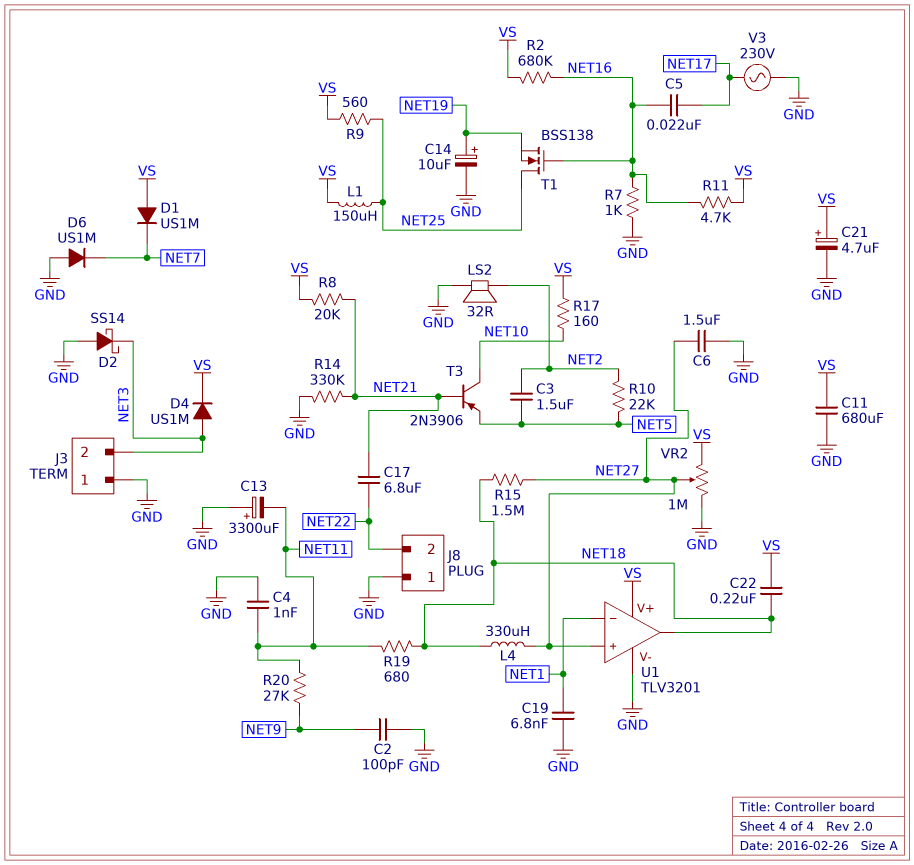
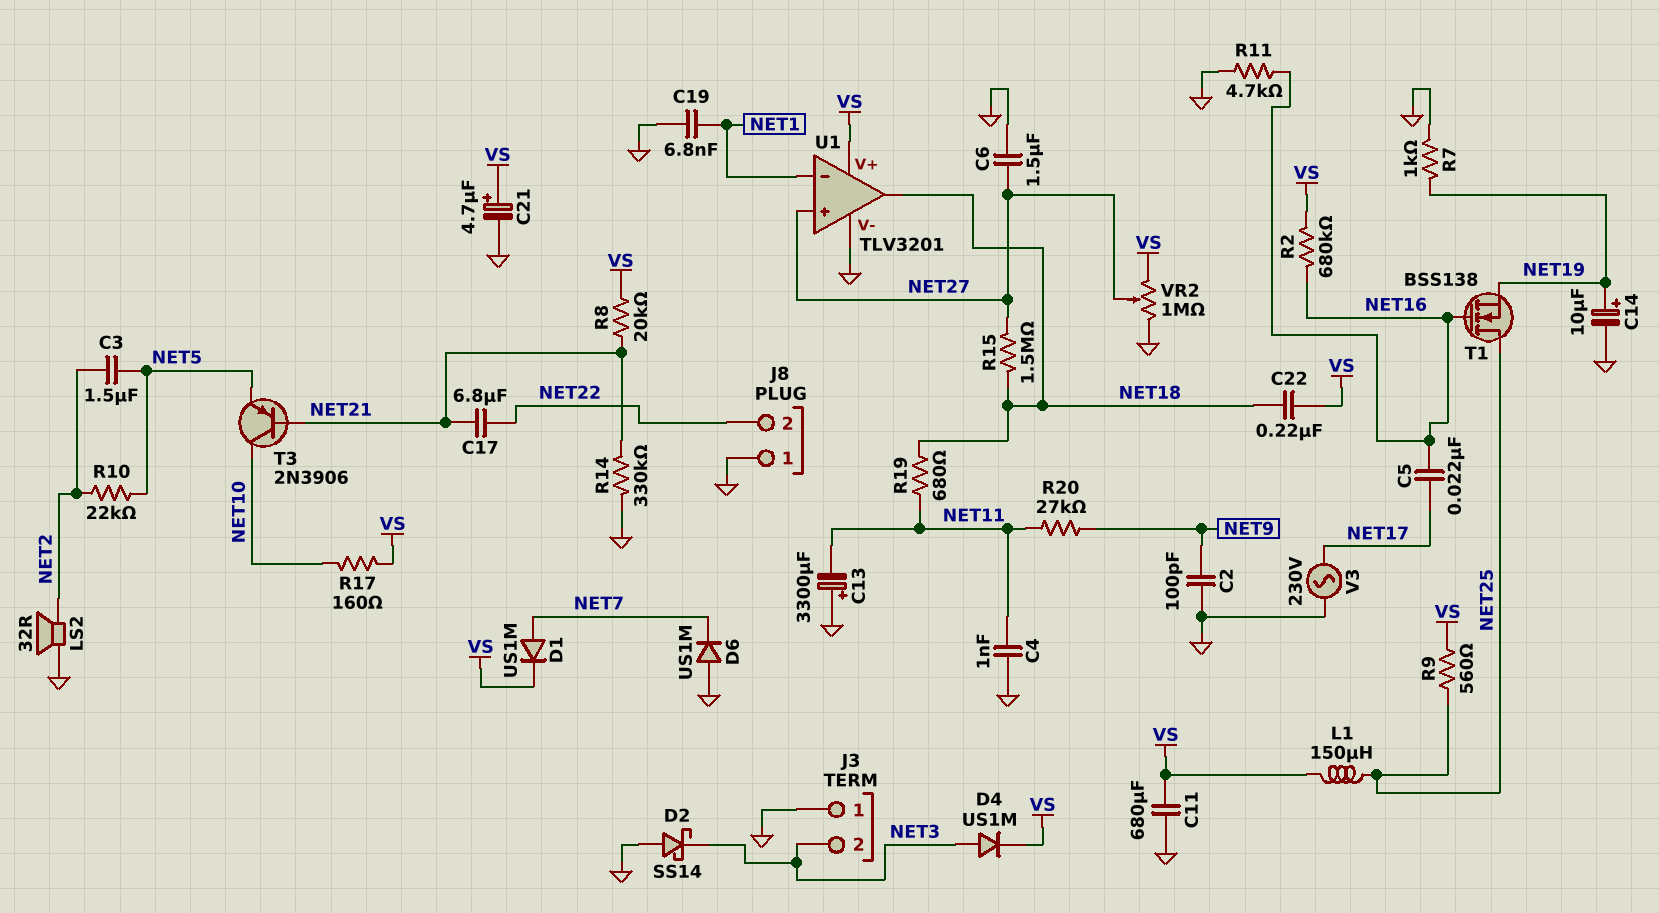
D1: diode US1M (A VS, K NET7) -> diode US1M (A NET7, K VS)
L4: 330uH (NET18, NET27) -> none
R7: 1k (GND, NET16) -> 1k (GND, NET19)
R11: 4.7k (NET16, VS) -> 4.7k (GND, NET16)

